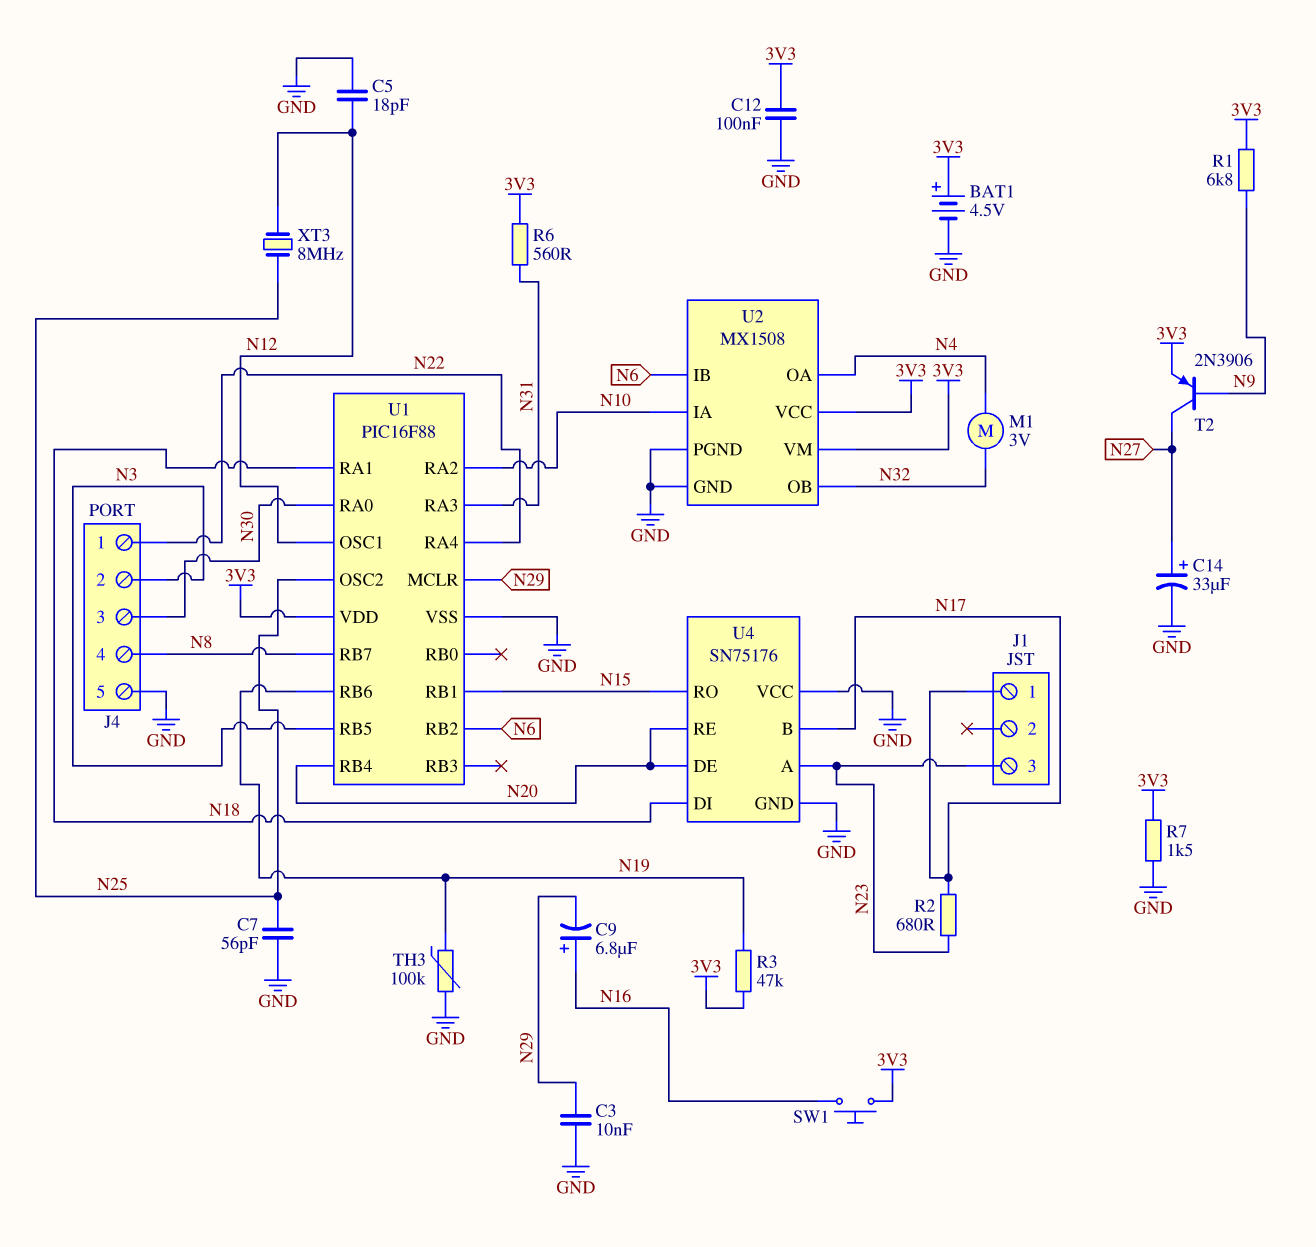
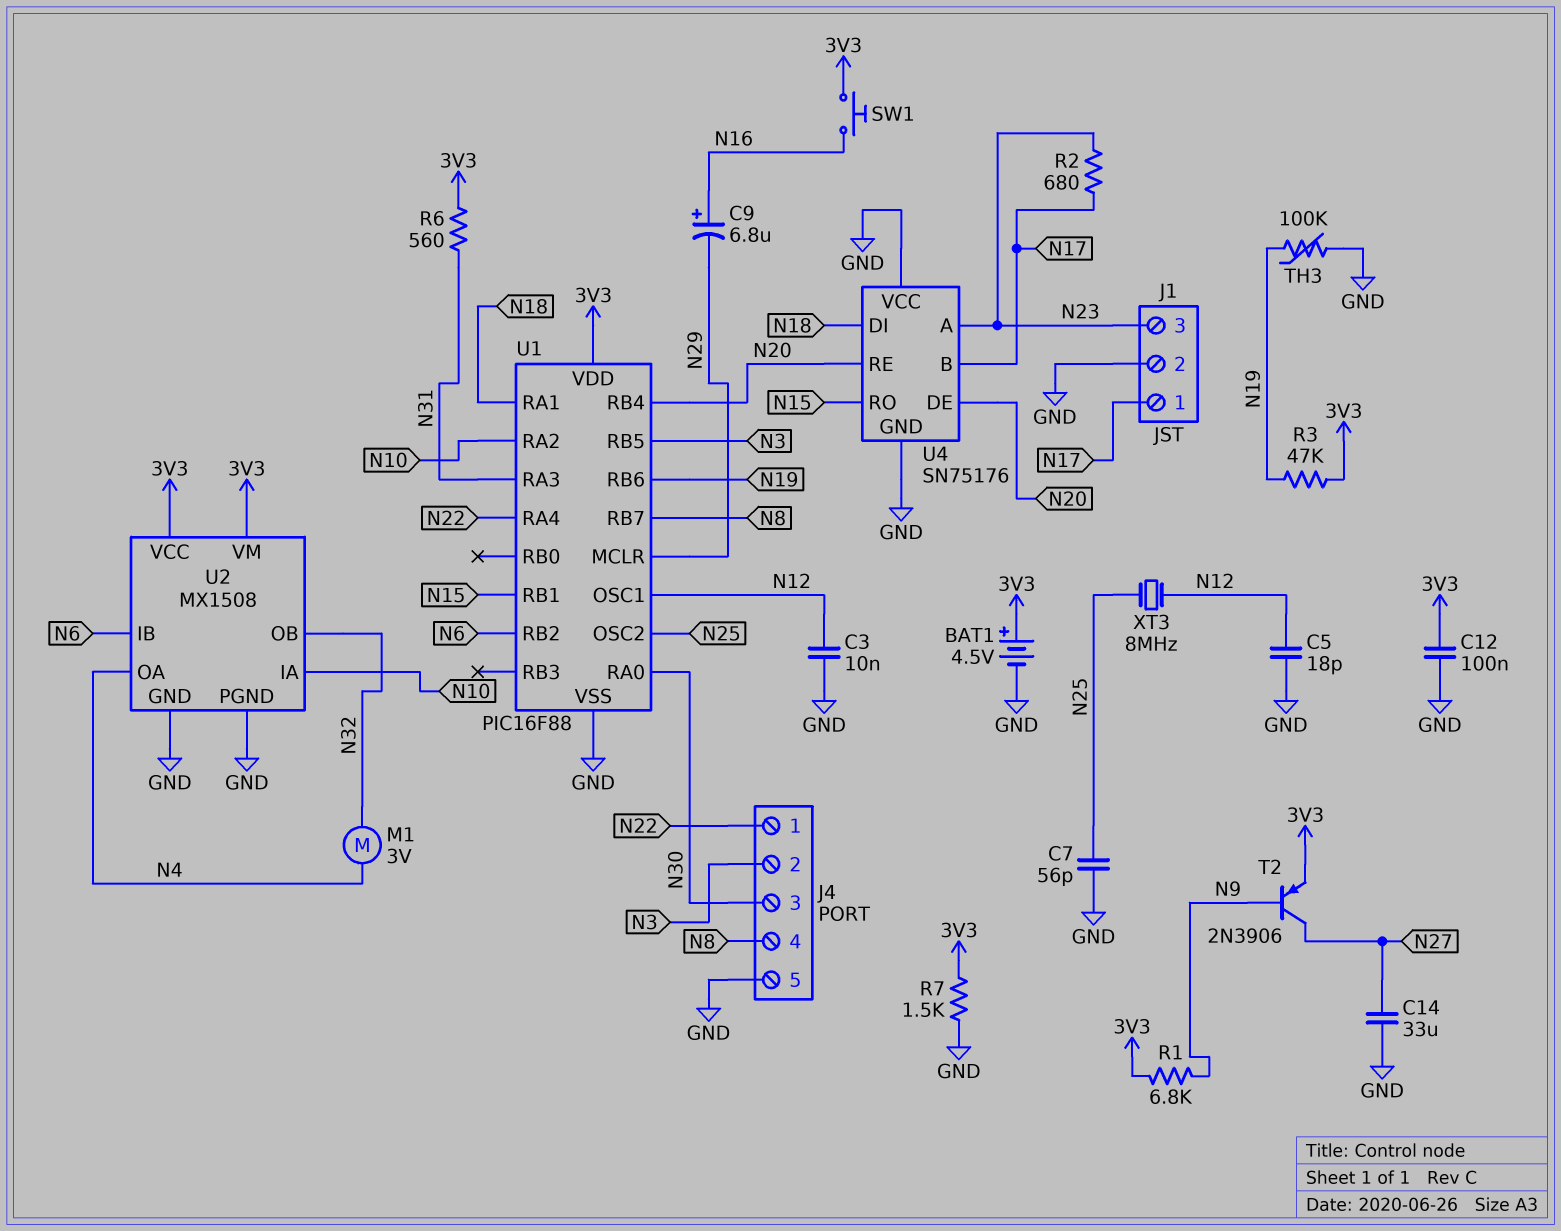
C3: 10nF (GND, N29) -> 10nF (GND, N12)
C14: 33uF (plus N27, minus GND) -> 33uF (GND, N27)
J1 pin 2: none -> GND

